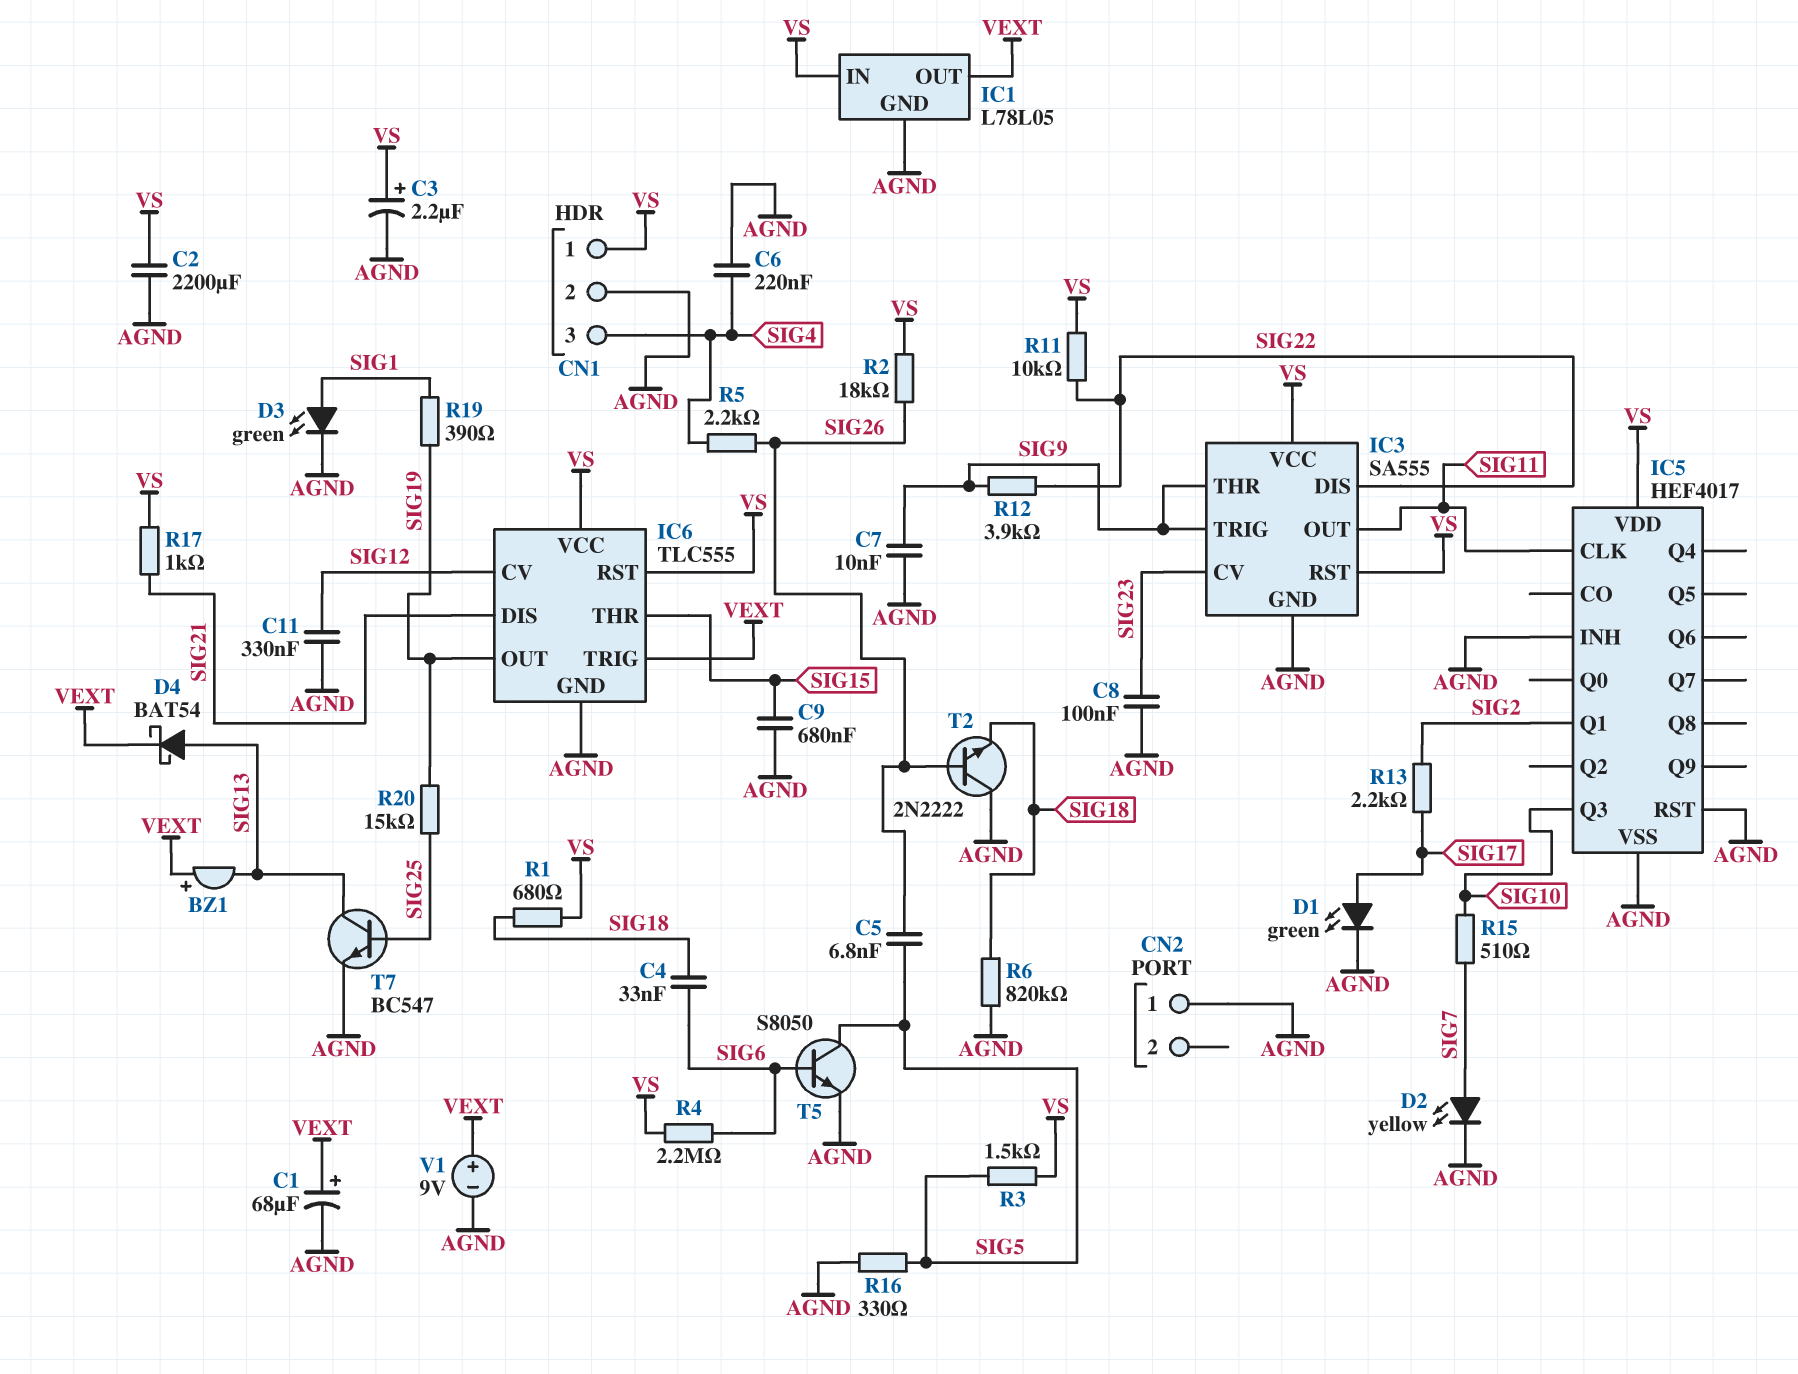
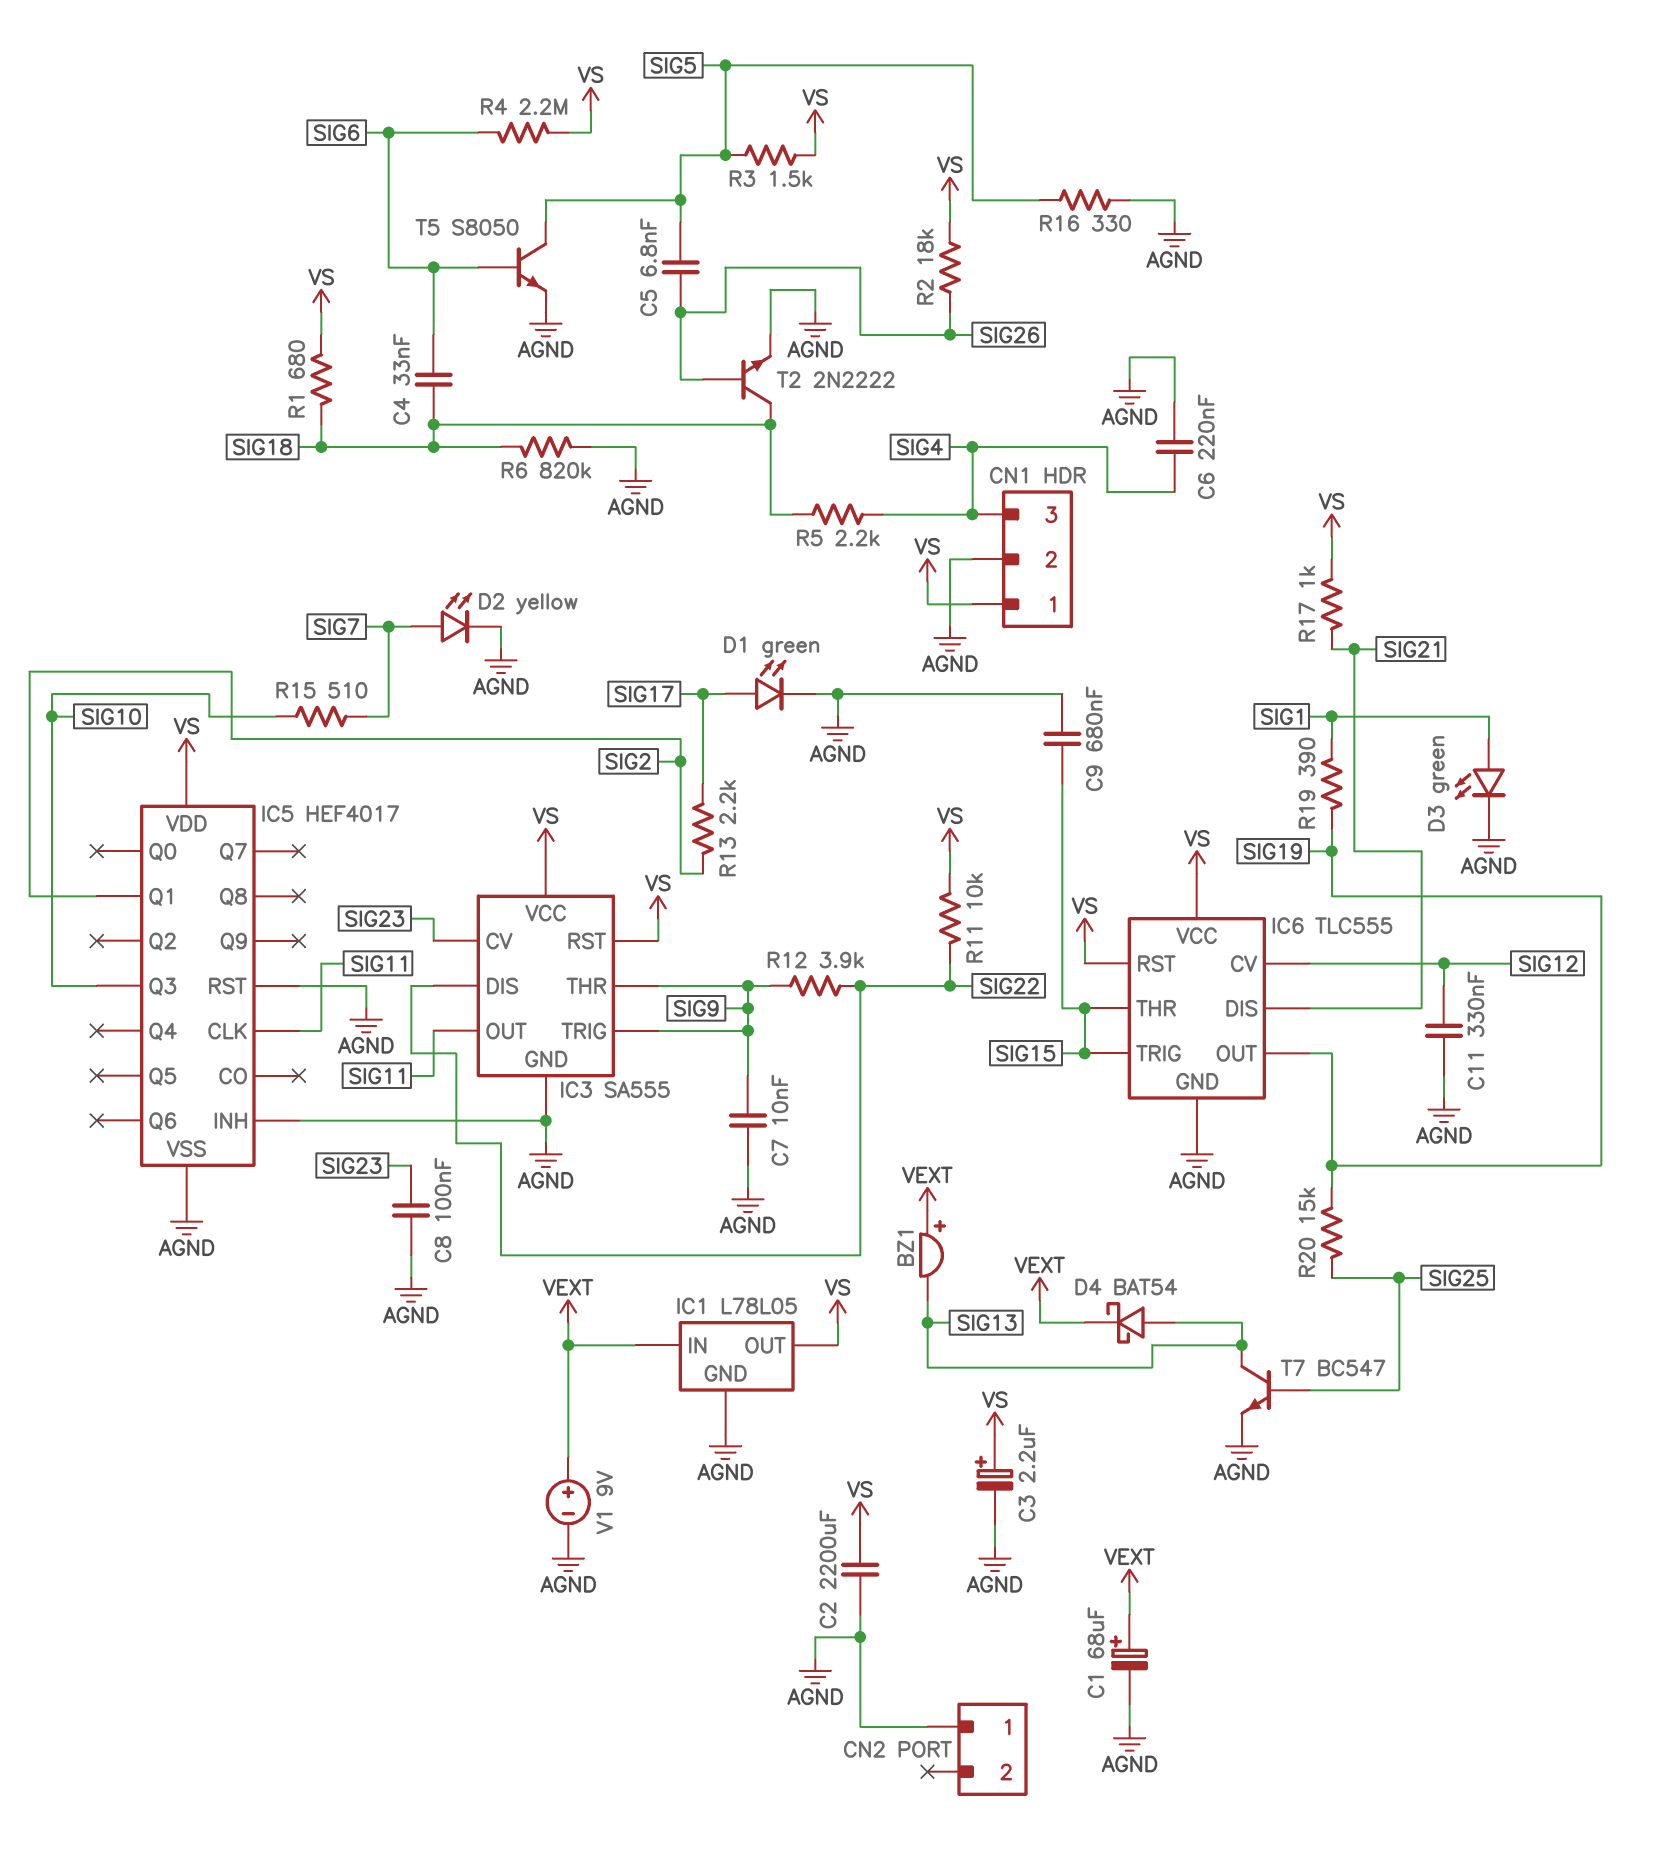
IC1 pin IN: VS -> VEXT
IC1 pin OUT: VEXT -> VS
IC6 pin TRIG: VEXT -> SIG15
R5: 2.2k (SIG4, SIG26) -> 2.2k (SIG4, SIG18)
T2: NPN 2N2222 (B SIG26, C AGND, E SIG18) -> NPN 2N2222 (B SIG26, C SIG18, E AGND)

